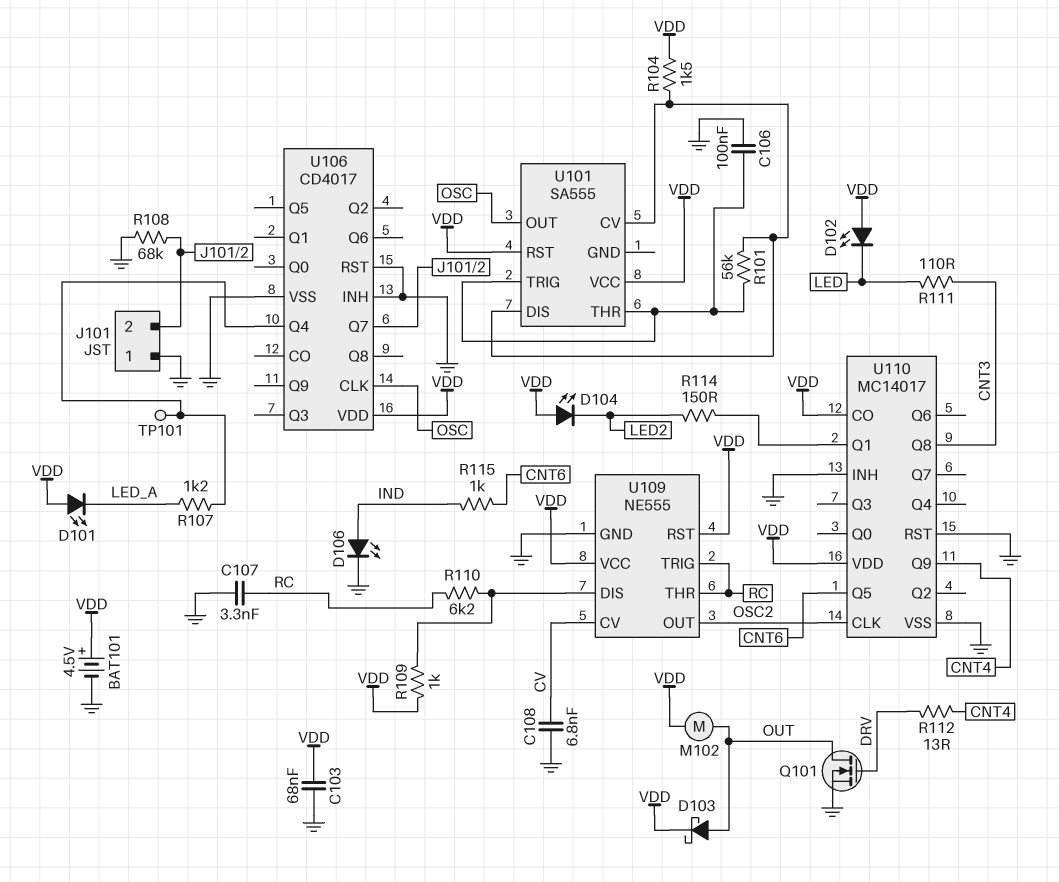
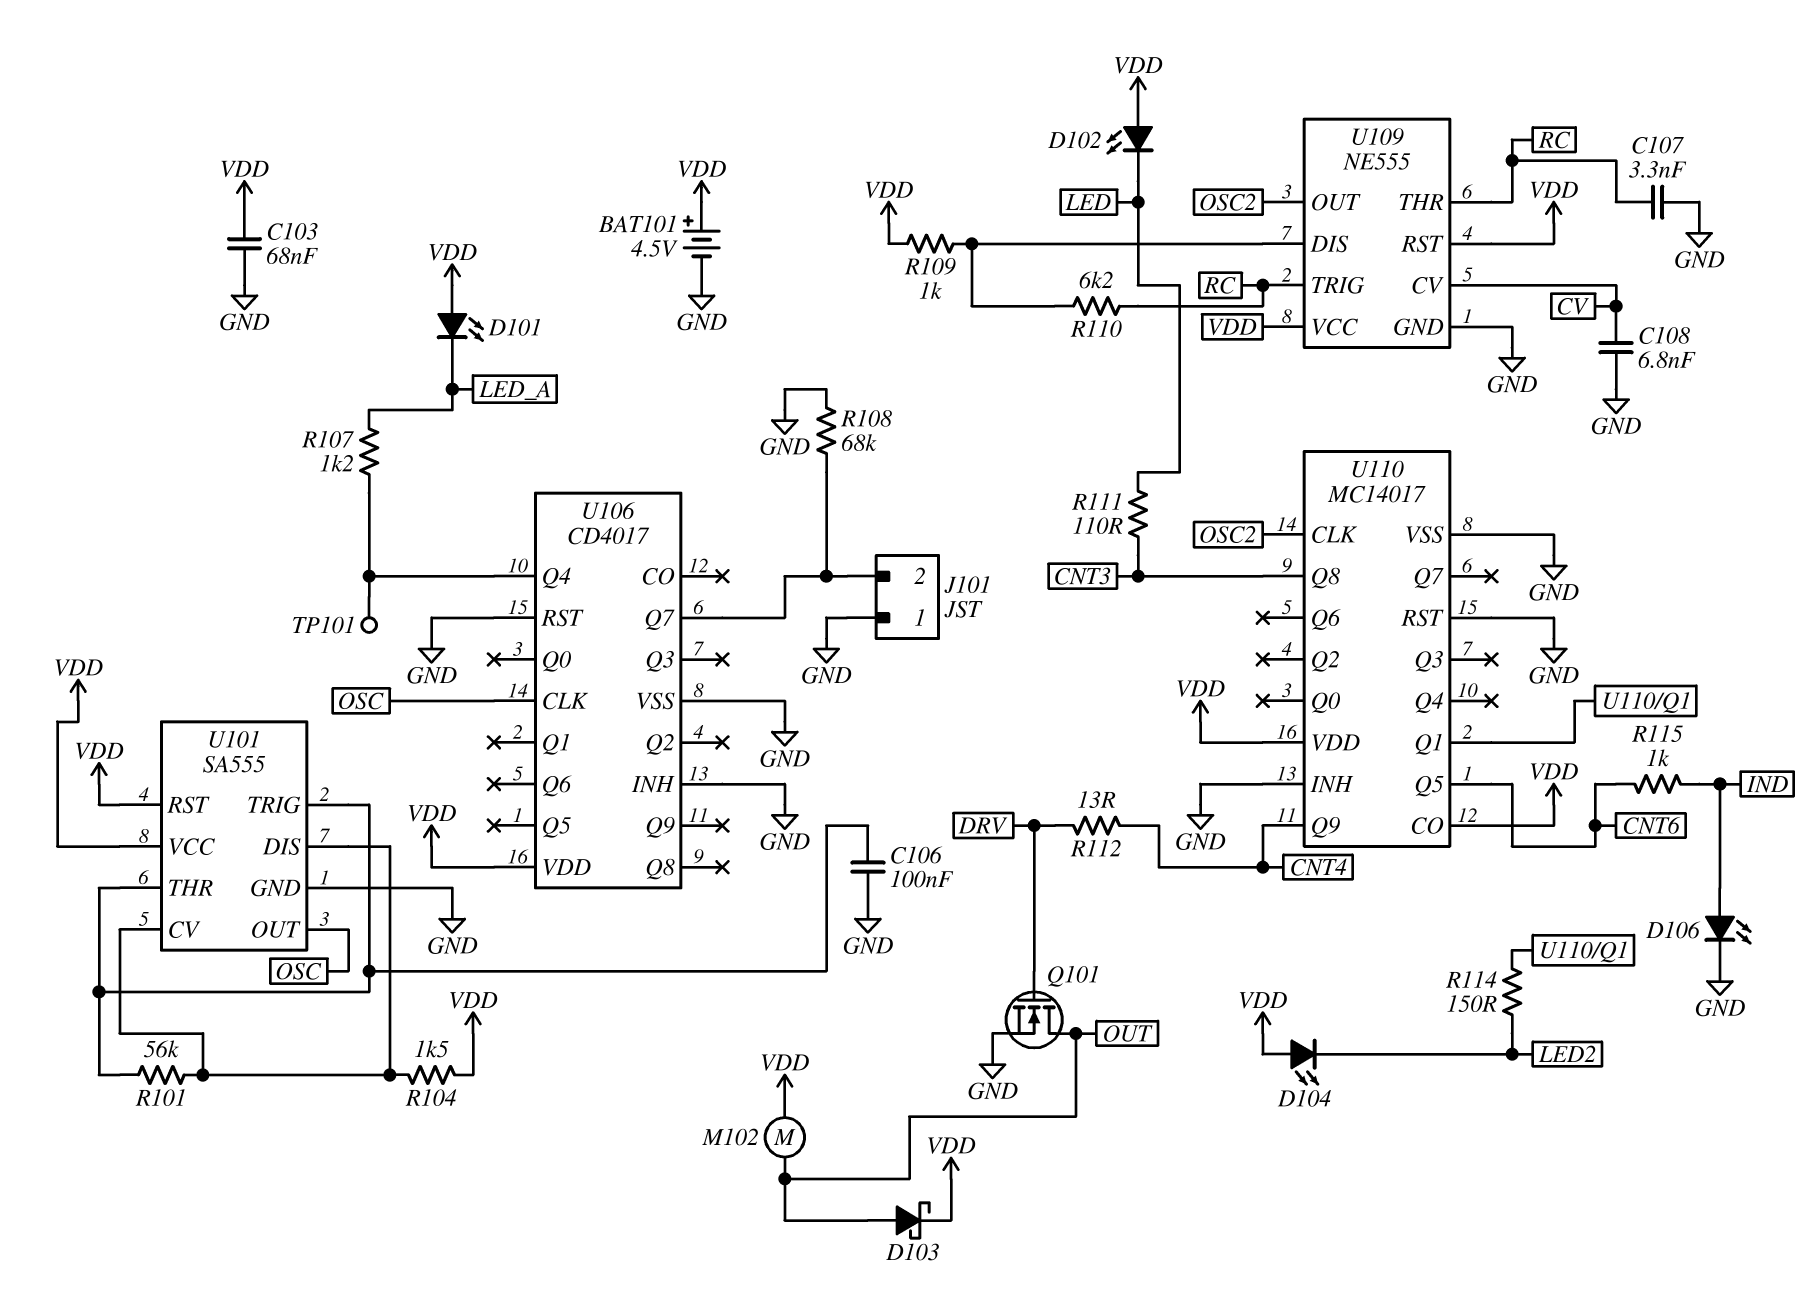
U101 pin GND: none -> GND

